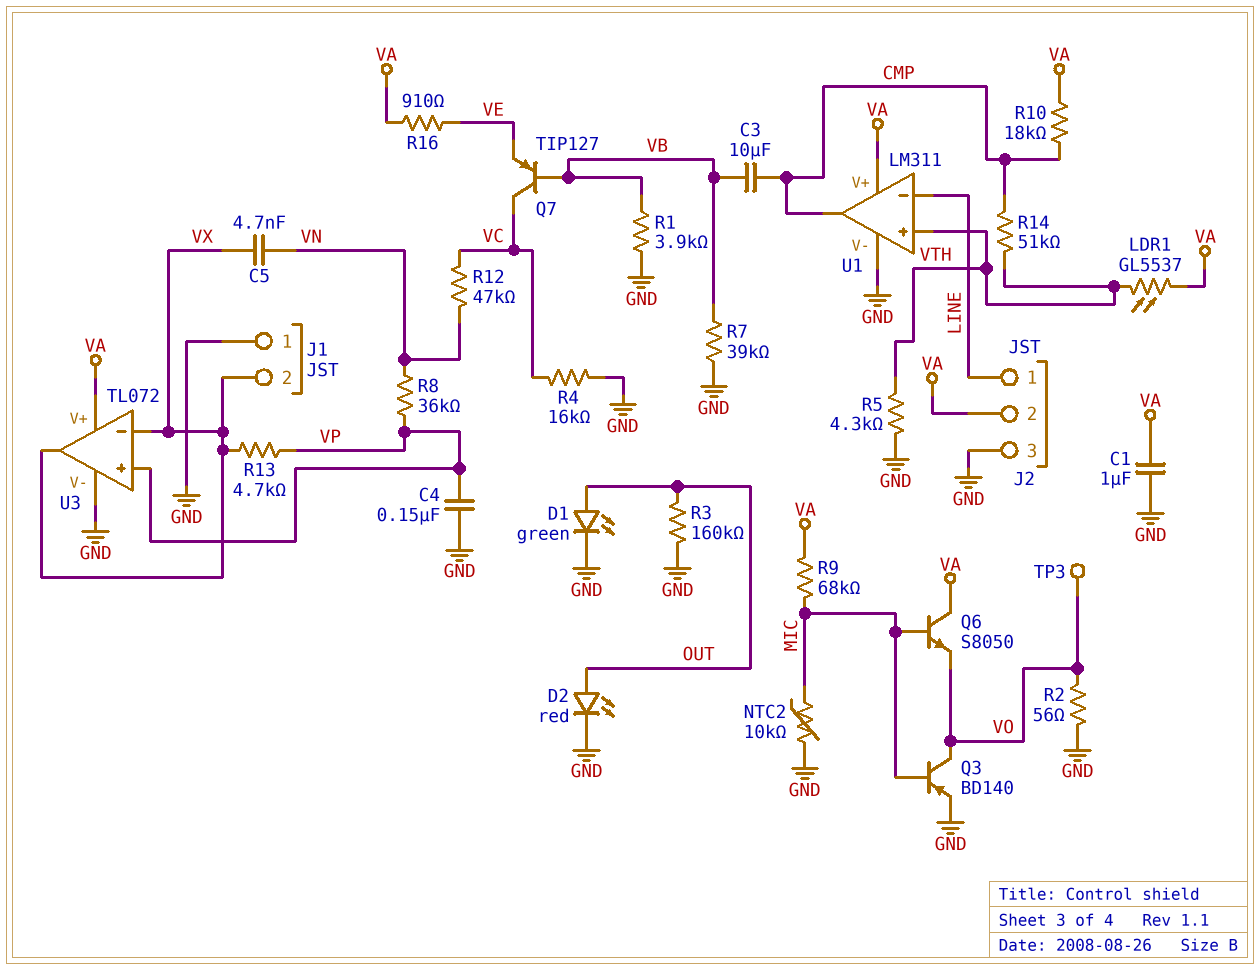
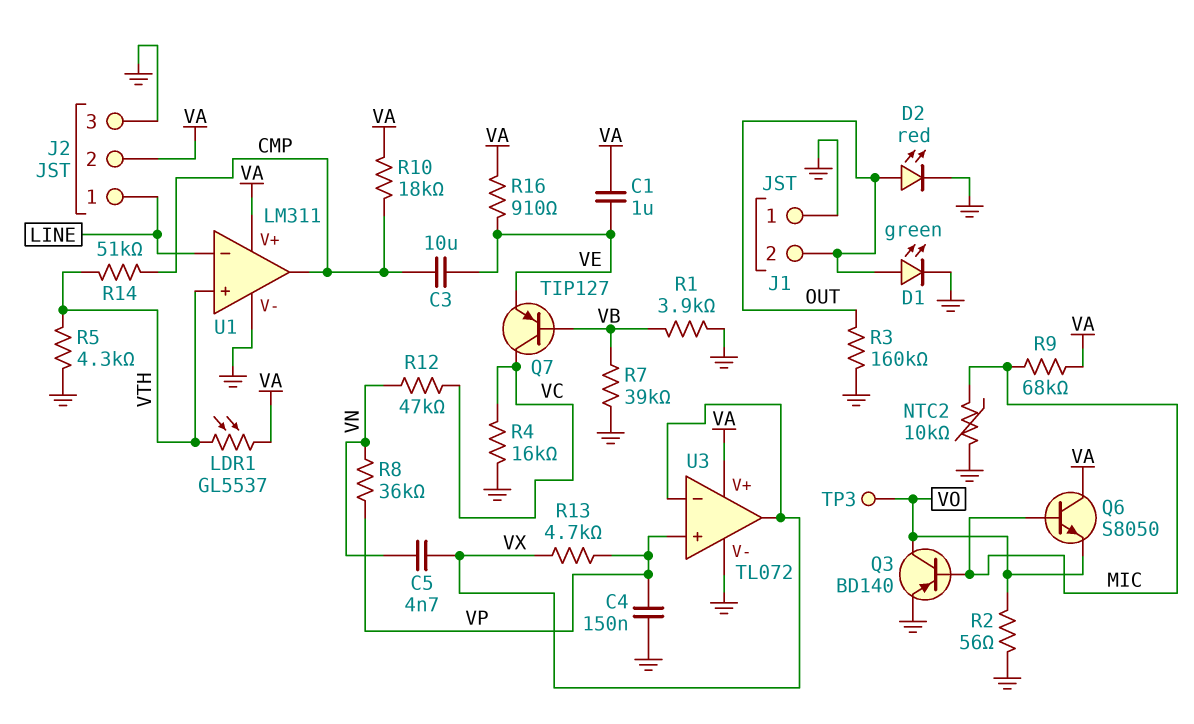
C1: 1uF (GND, VA) -> 1uF (VA, VE)
C3: 10uF (CMP, VB) -> 10uF (CMP, VE)
J1 pin 2: VX -> OUT

